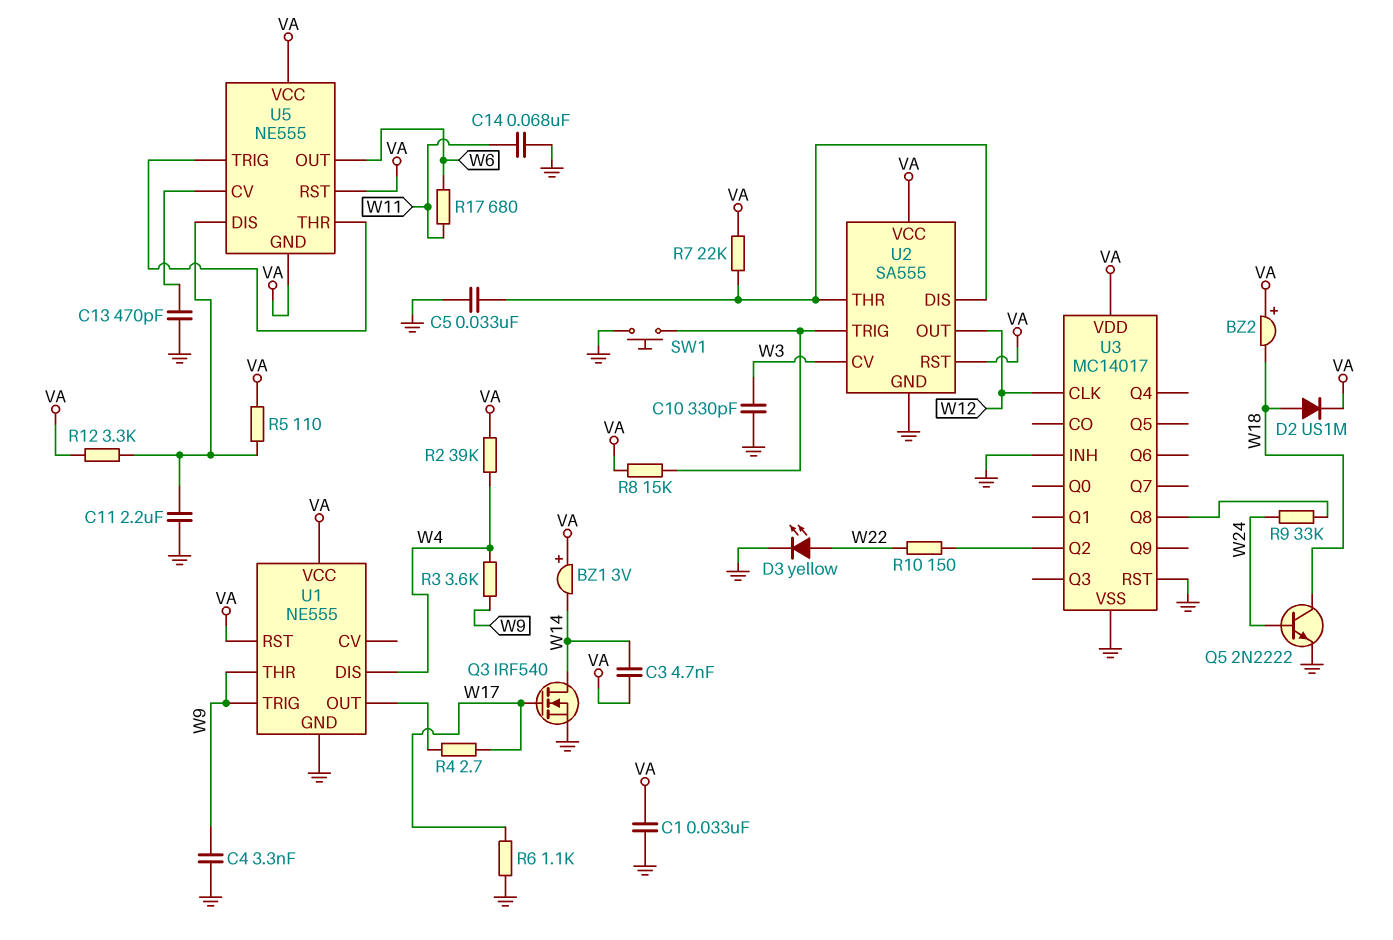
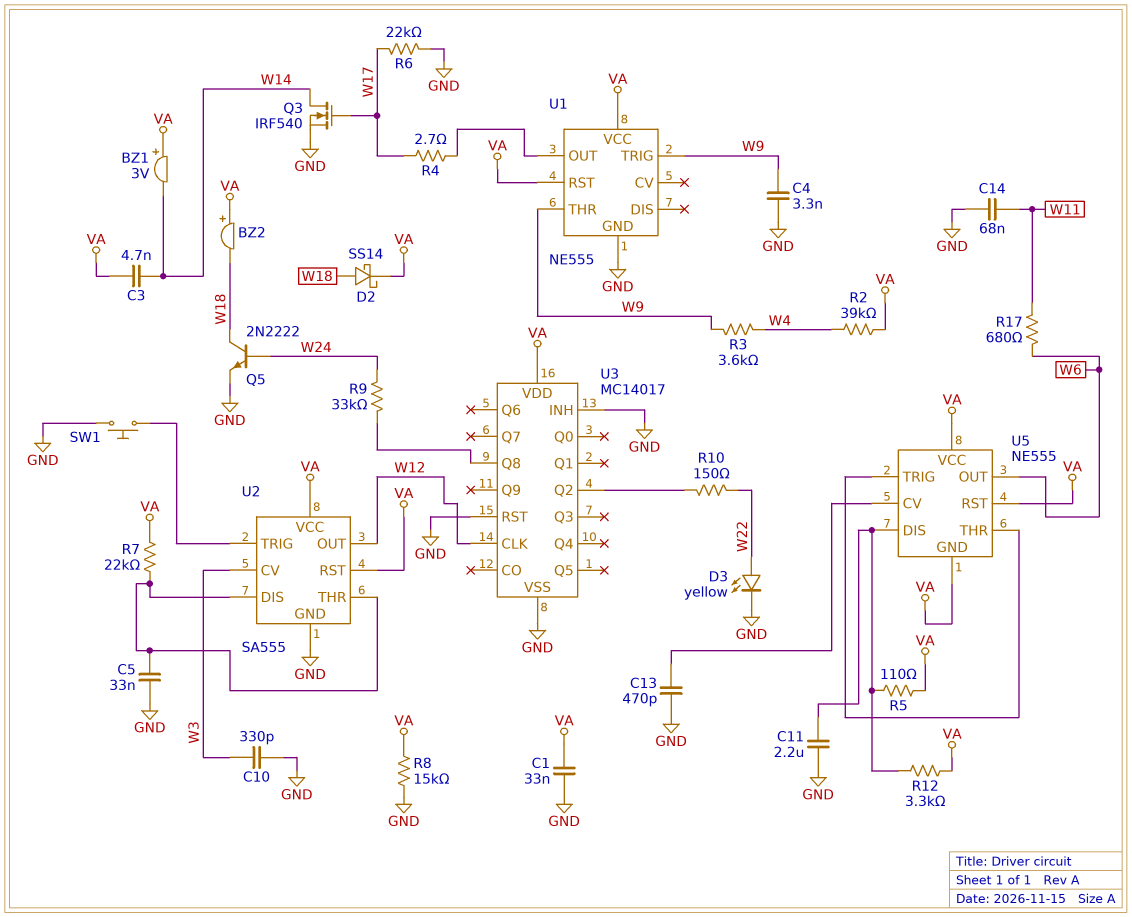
D2: diode US1M (A W18, K VA) -> schottky SS14 (A W18, K VA)
R6: 1.1k (GND, W17) -> 22k (GND, W17)
R8: 15k (U2/TRIG, VA) -> 15k (GND, VA)
U1 pin DIS: W4 -> none

